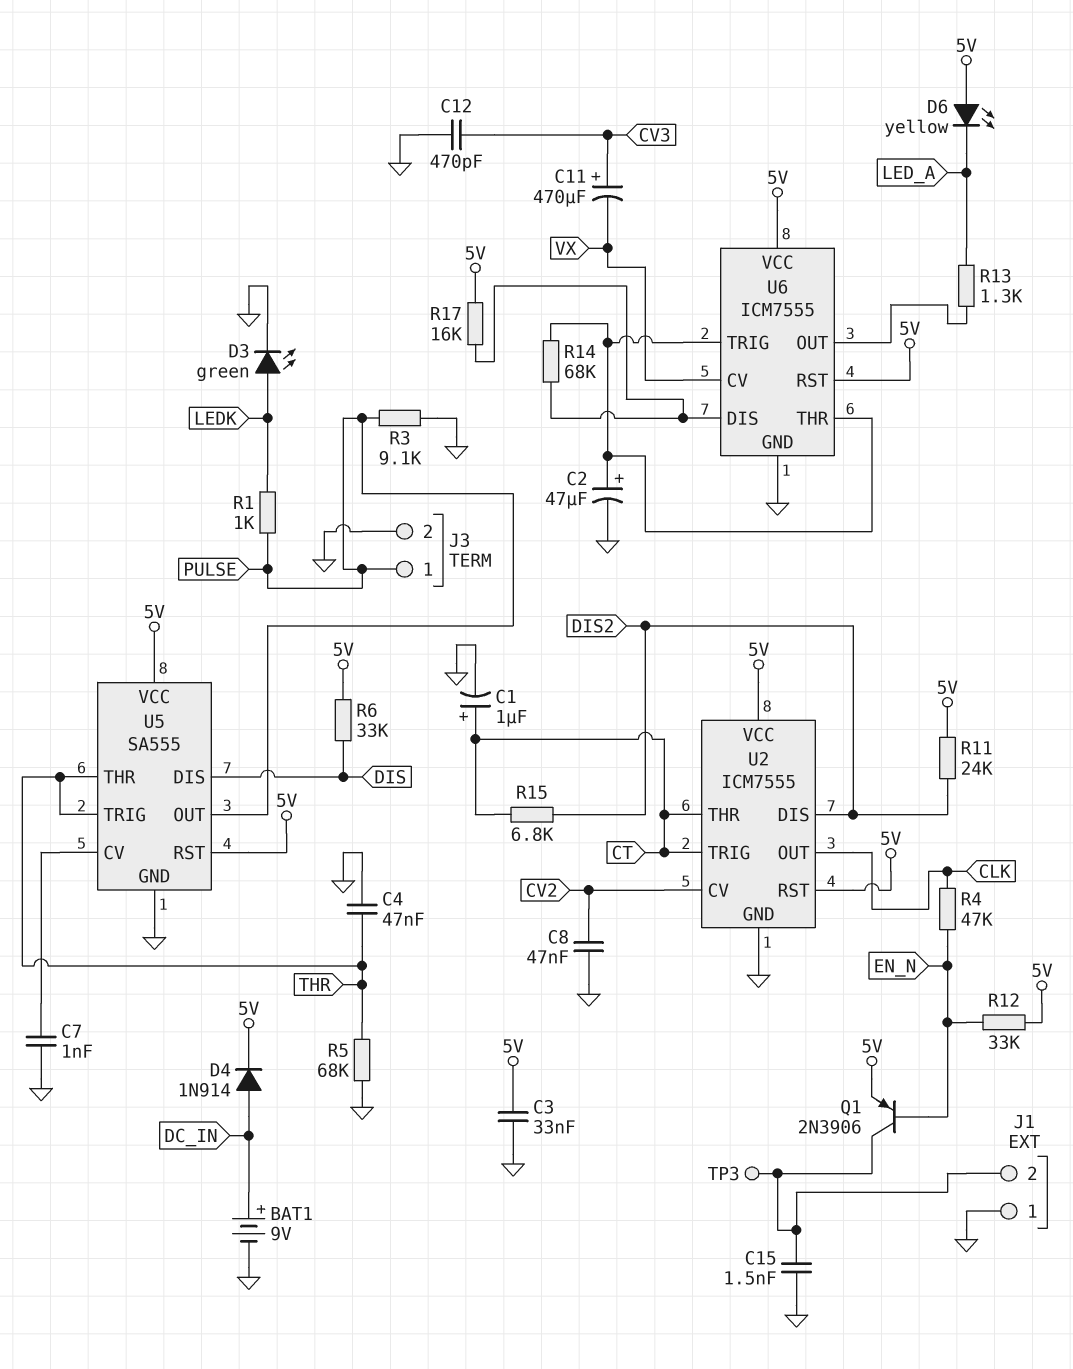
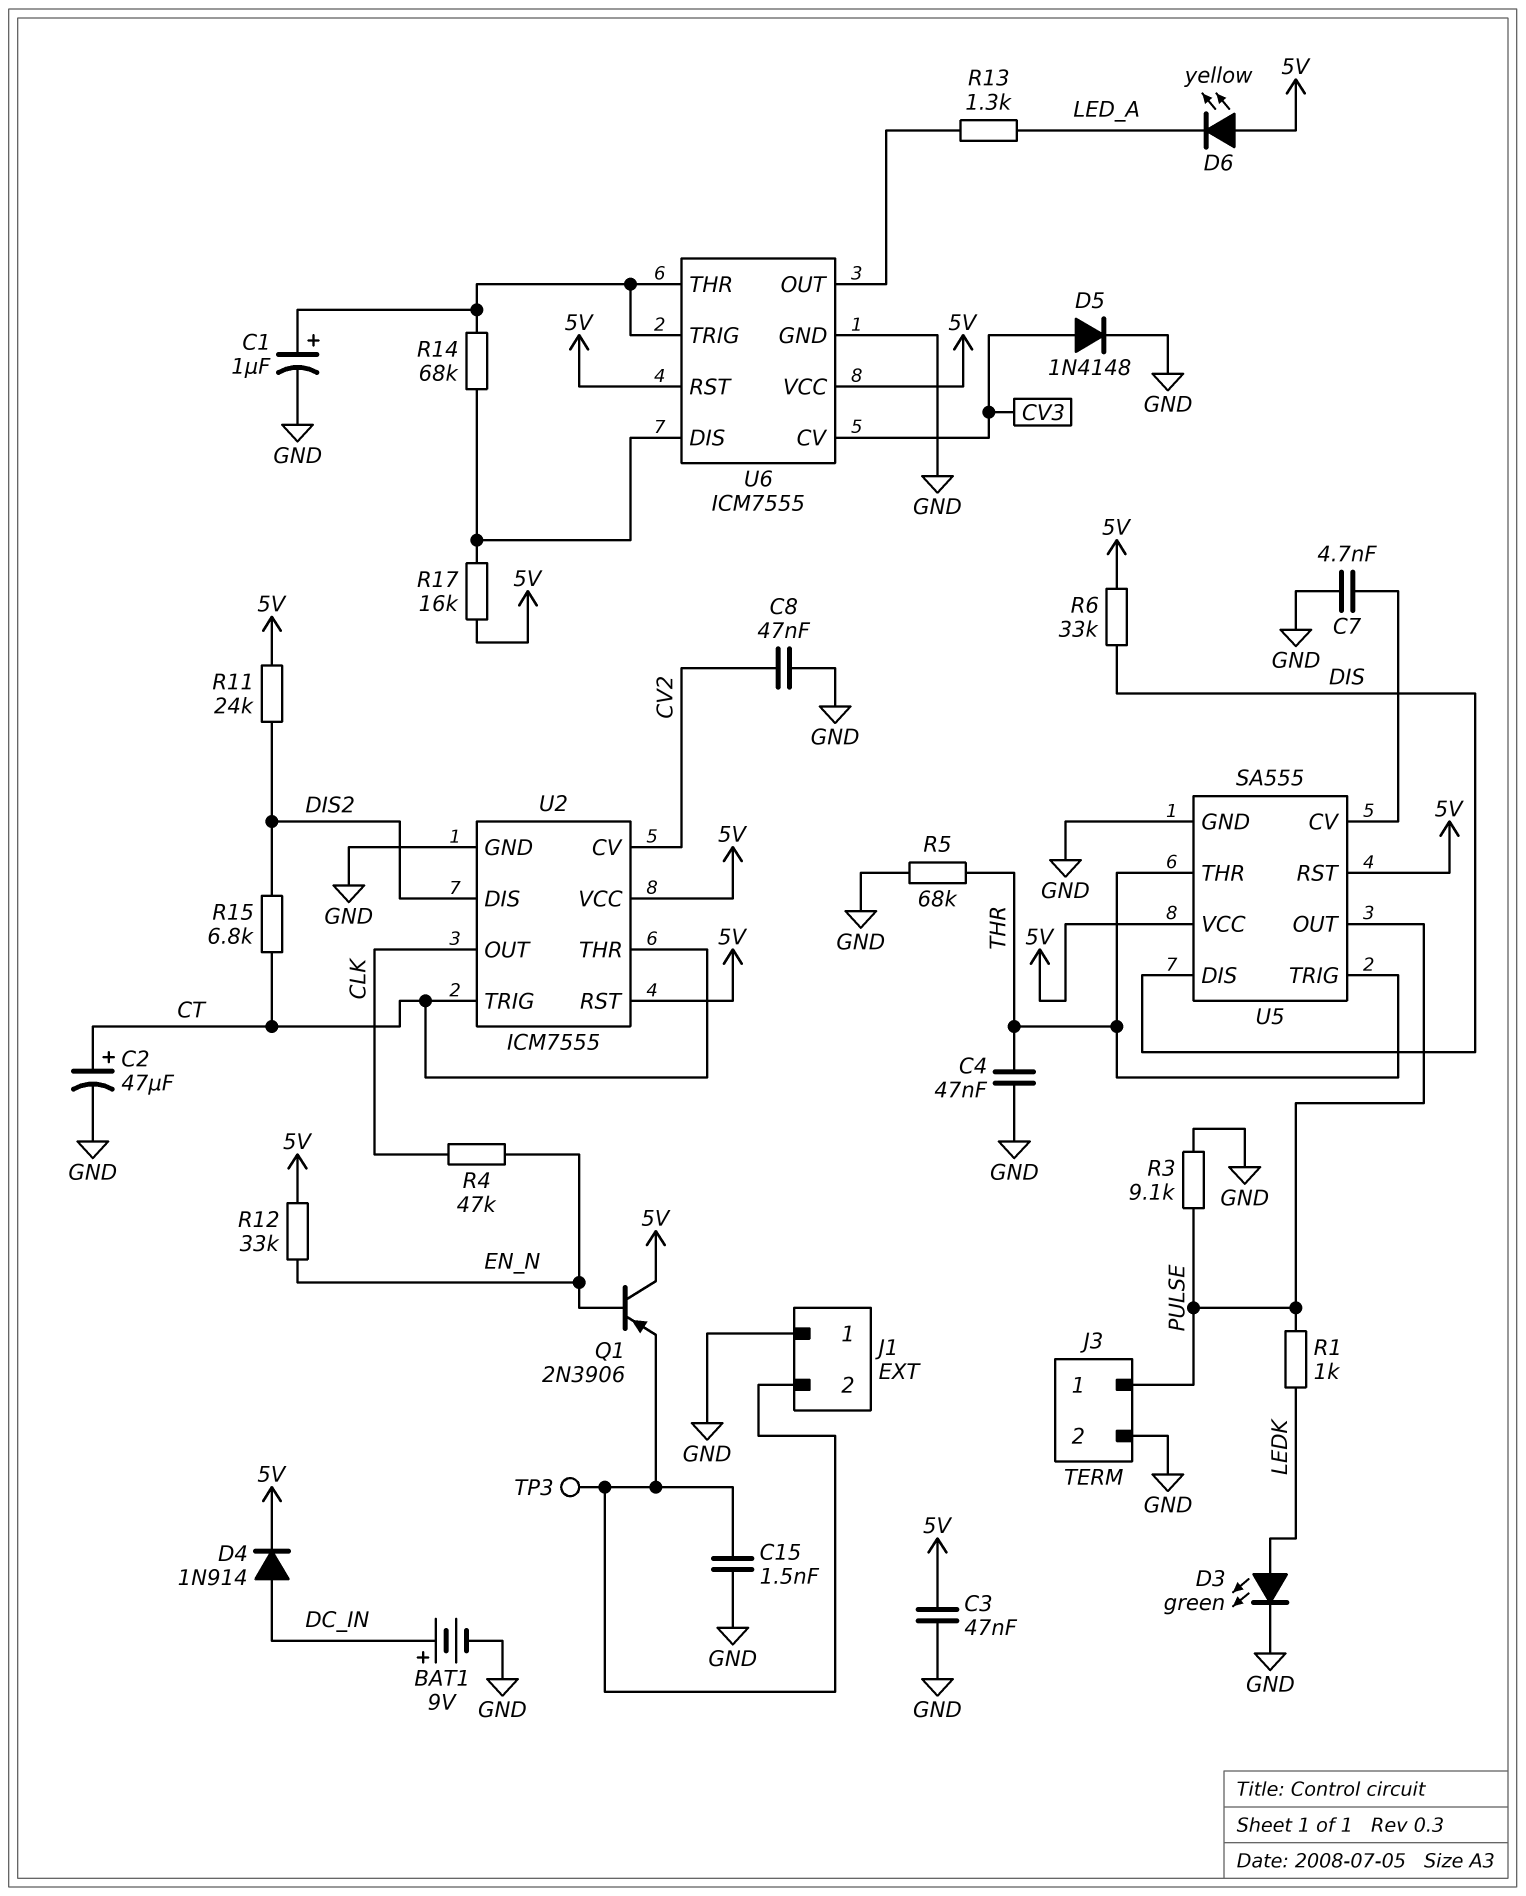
C1: 1uF (plus CT, minus GND) -> 1uF (plus U6/THR, minus GND)
C2: 47uF (plus U6/THR, minus GND) -> 47uF (plus CT, minus GND)
C3: 33nF (5V, GND) -> 47nF (5V, GND)
C7: 1nF (GND, U5/CV) -> 4.7nF (GND, U5/CV)
C11: 470uF (plus CV3, minus VX) -> none
C12: 470pF (CV3, GND) -> none
D5: none -> diode 1N4148 (A CV3, K GND)
Q1: PNP 2N3906 (B EN_N, C J1/2, E 5V) -> PNP 2N3906 (B EN_N, C 5V, E J1/2)
U6 pin CV: VX -> CV3

